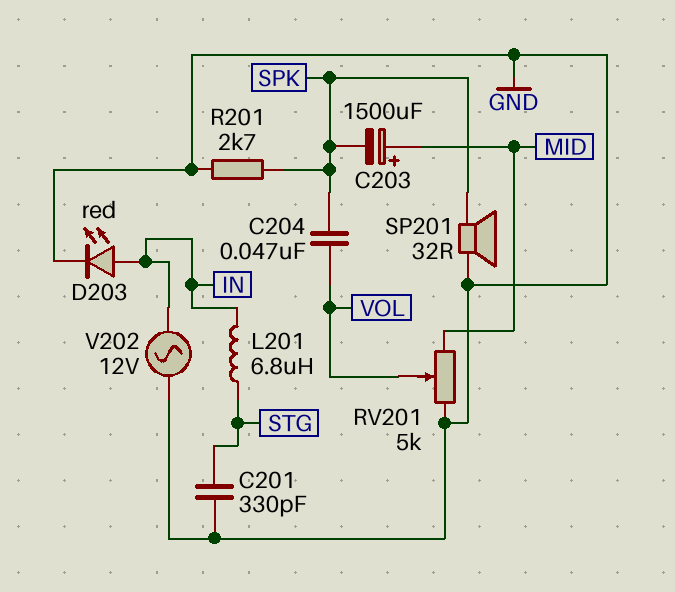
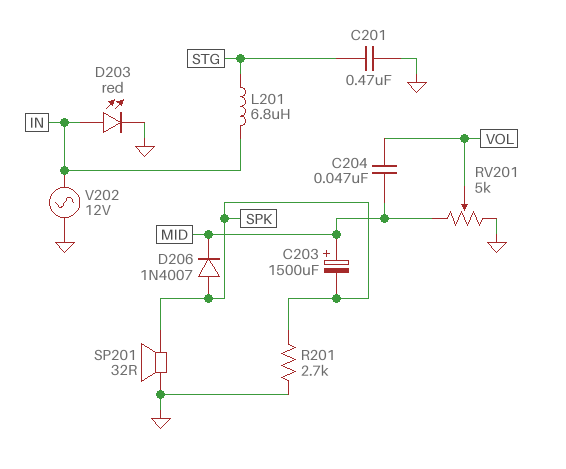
C201: 330pF (GND, STG) -> 470nF (GND, STG)
C204: 47nF (SPK, VOL) -> 47nF (MID, VOL)
D206: none -> diode 1N4007 (A SPK, K MID)

